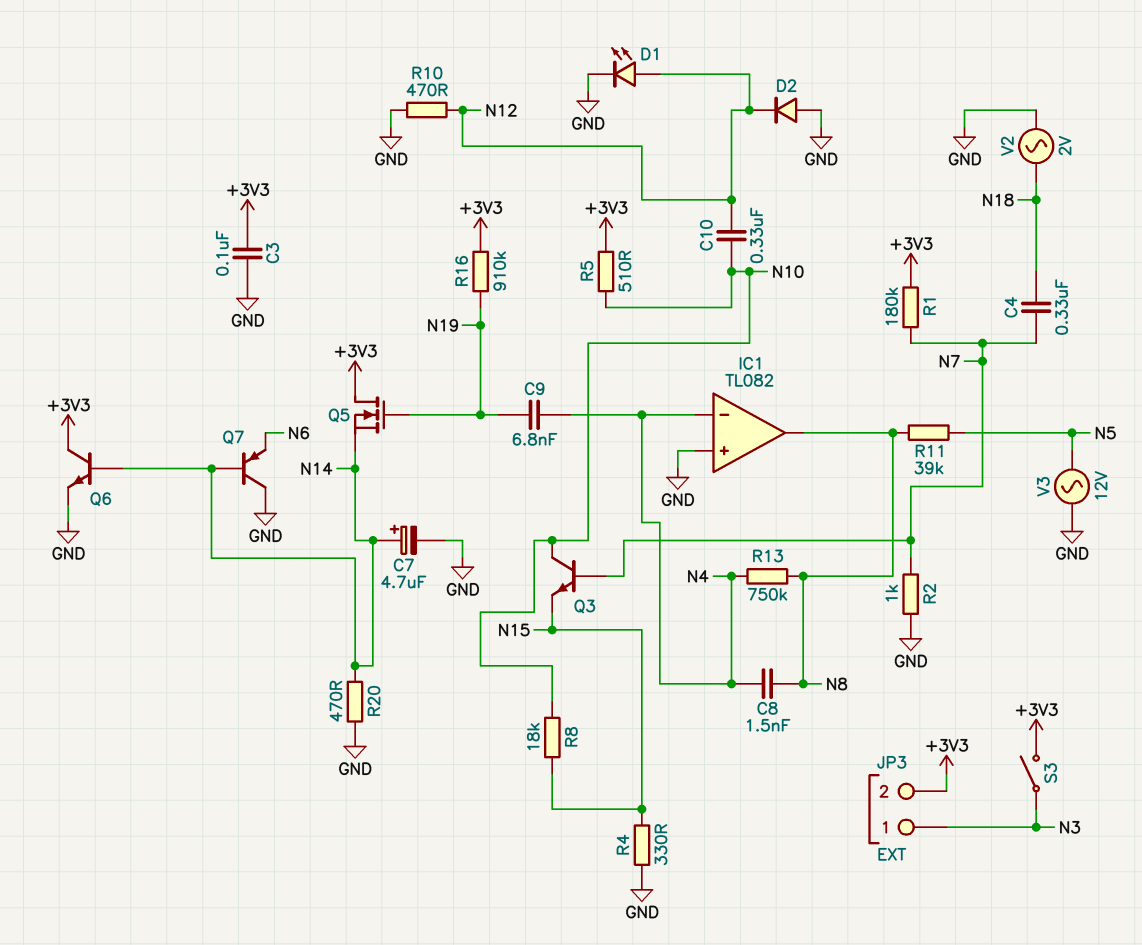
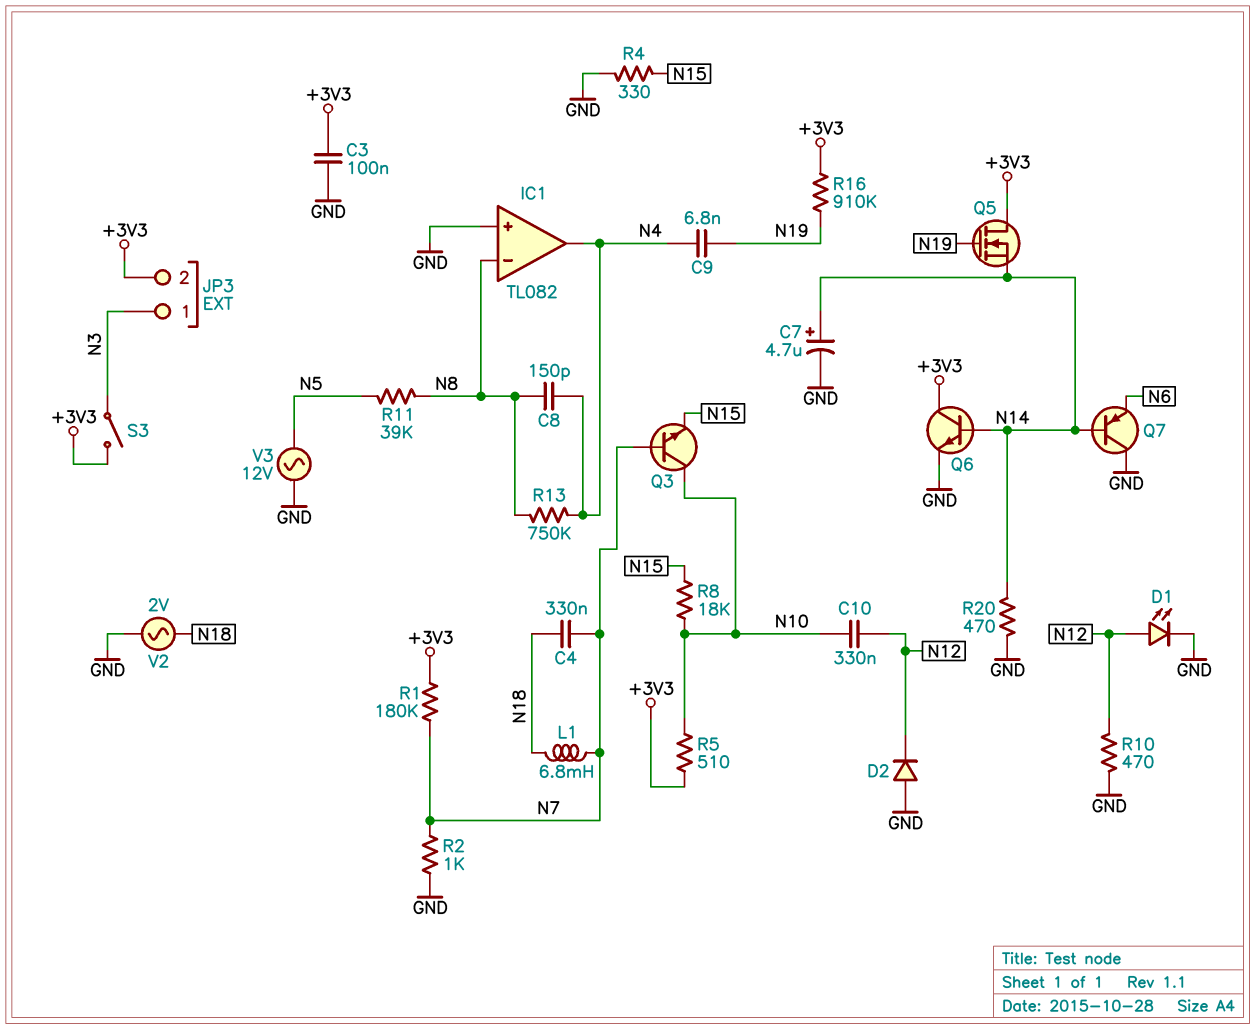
C8: 1.5nF (N4, N8) -> 150pF (N4, N8)
IC1 pin in-: N4 -> N8
IC1 pin out: N8 -> N4
L1: none -> 6.8mH (N7, N18)

